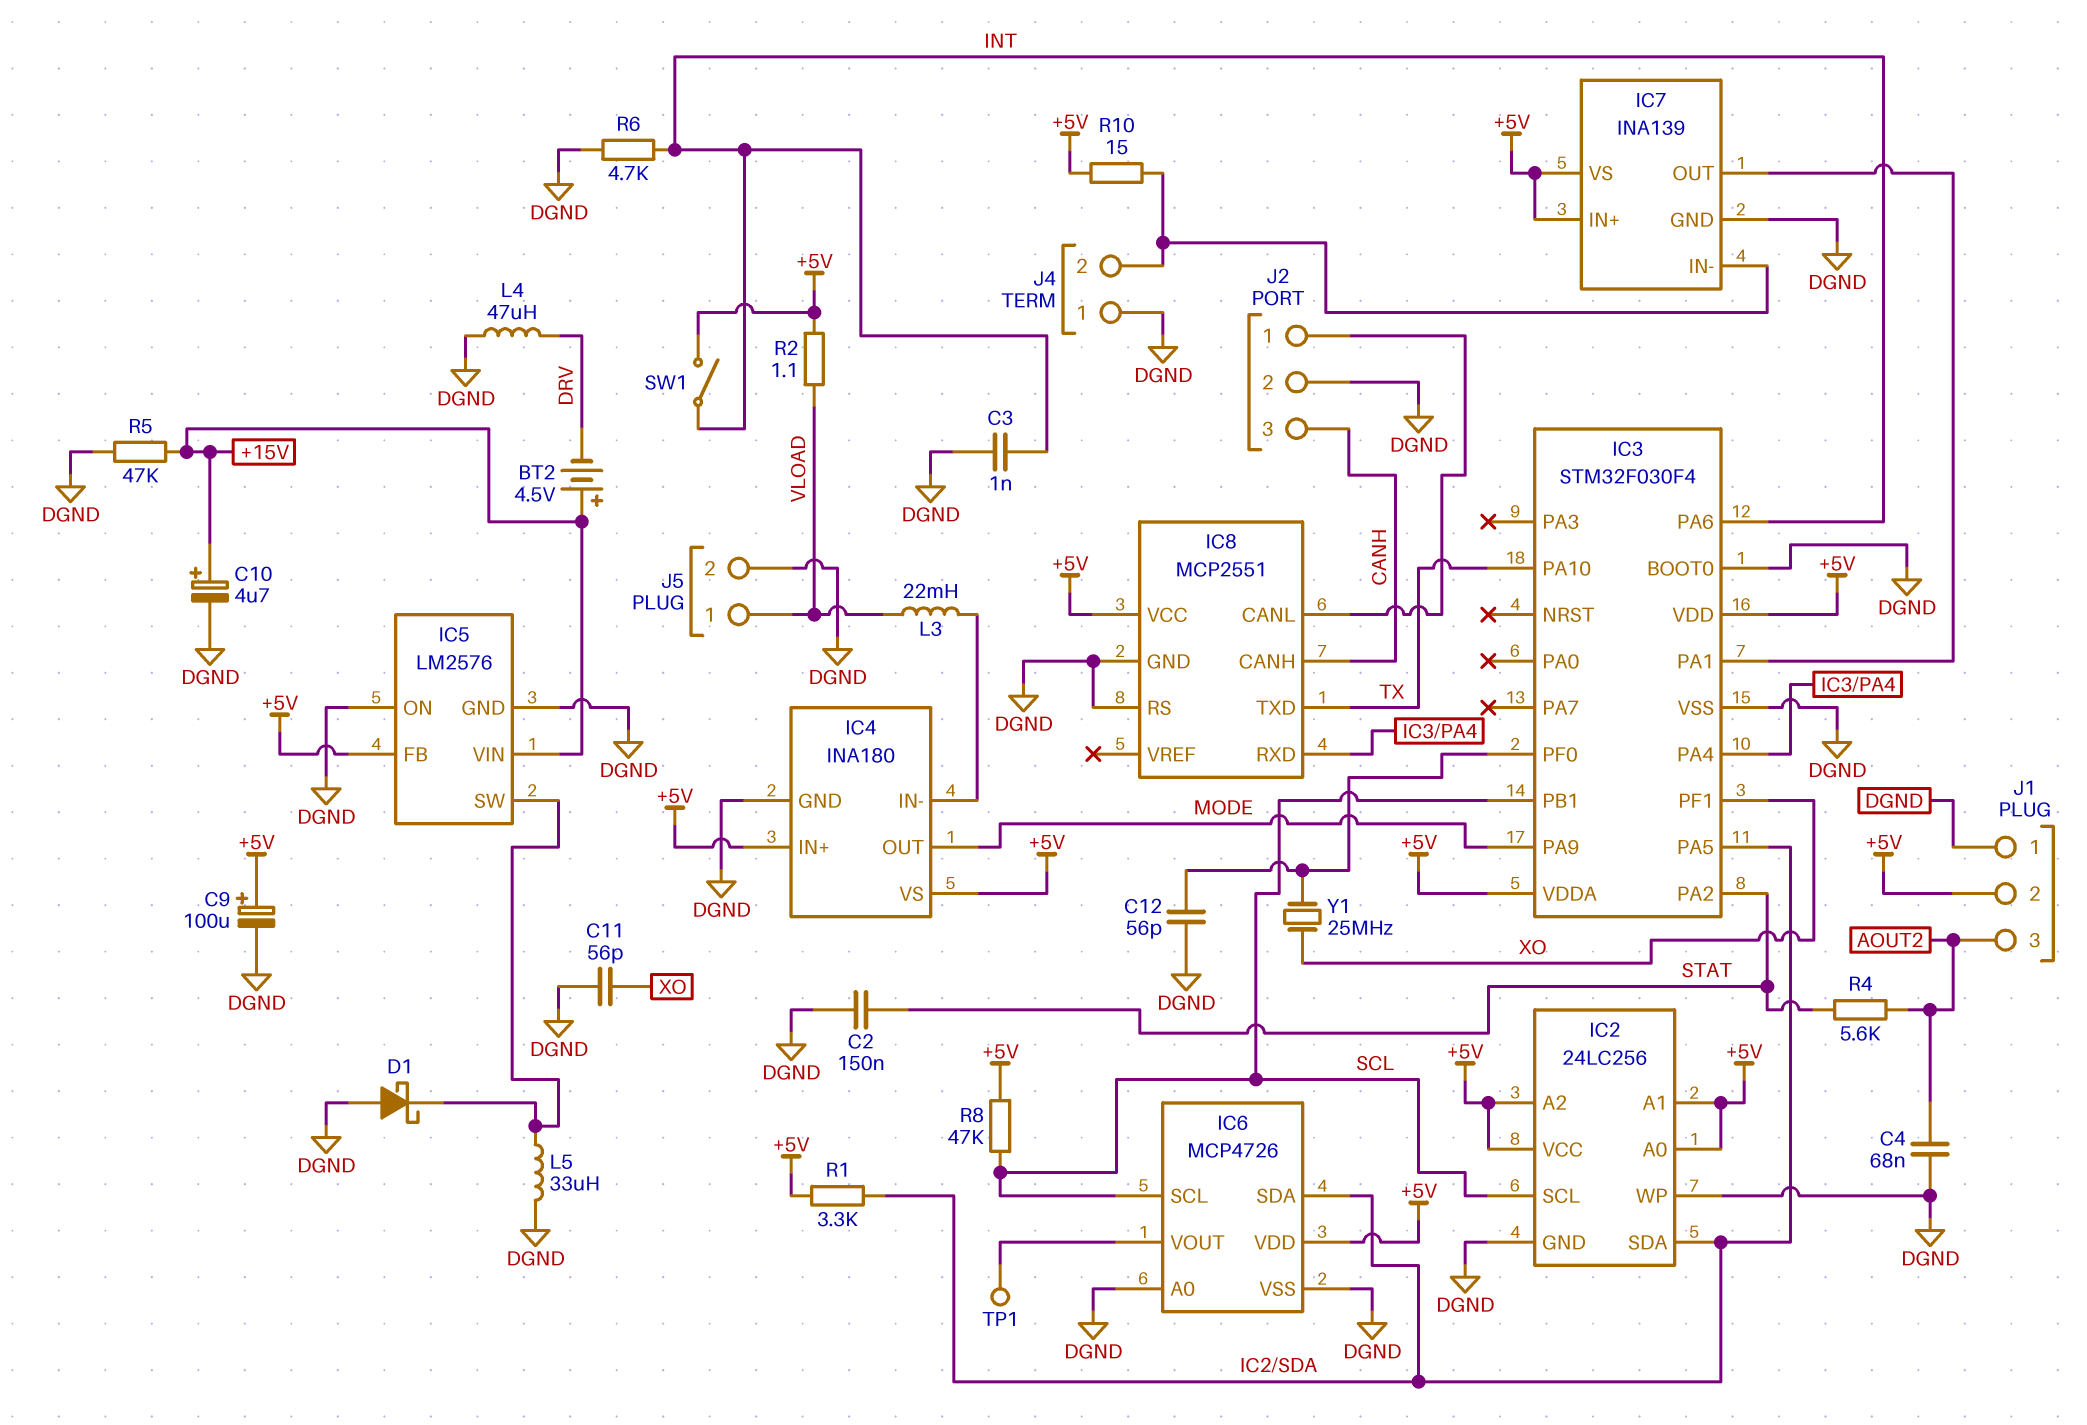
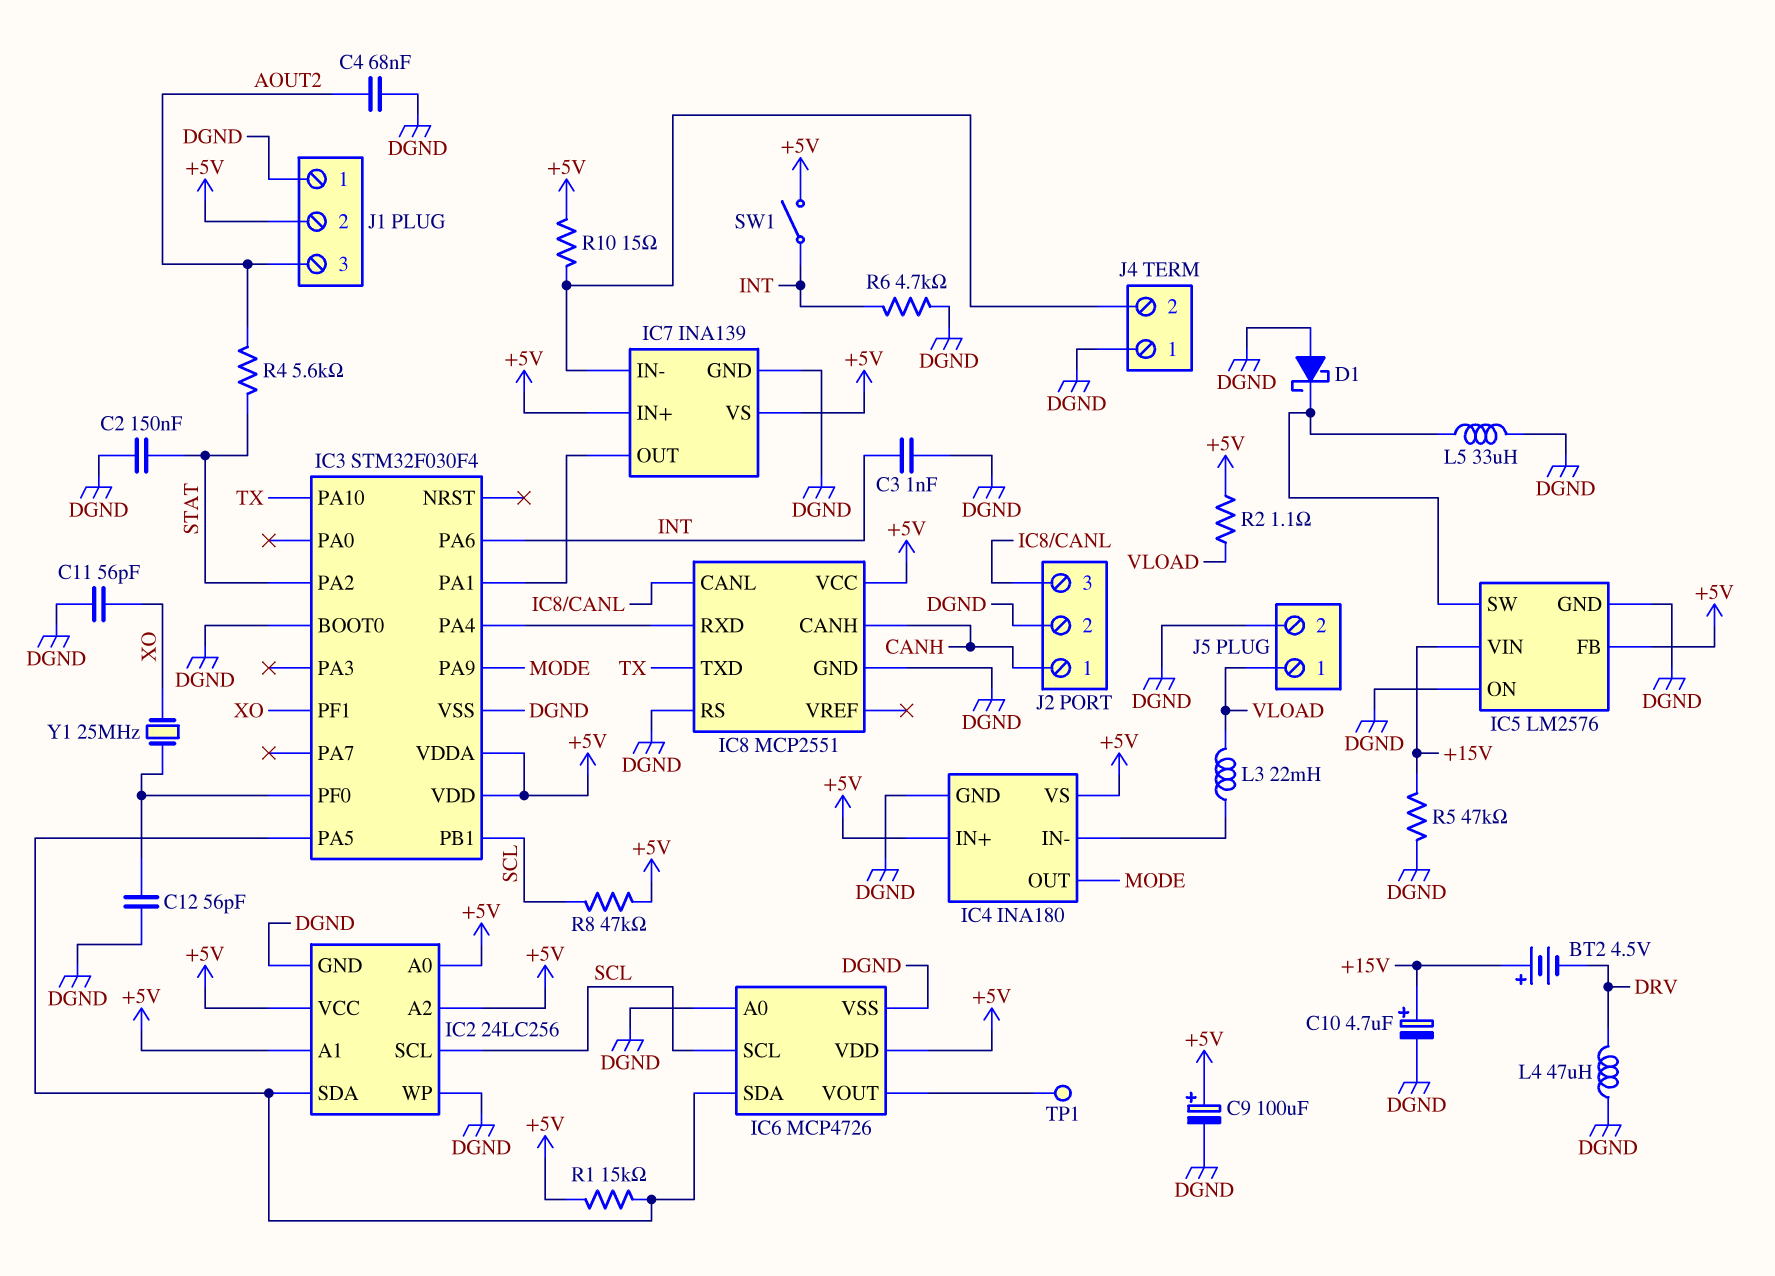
J2 pin 1: IC8/CANL -> CANH
J2 pin 3: CANH -> IC8/CANL
R1: 3.3k (+5V, IC2/SDA) -> 15k (+5V, IC2/SDA)

